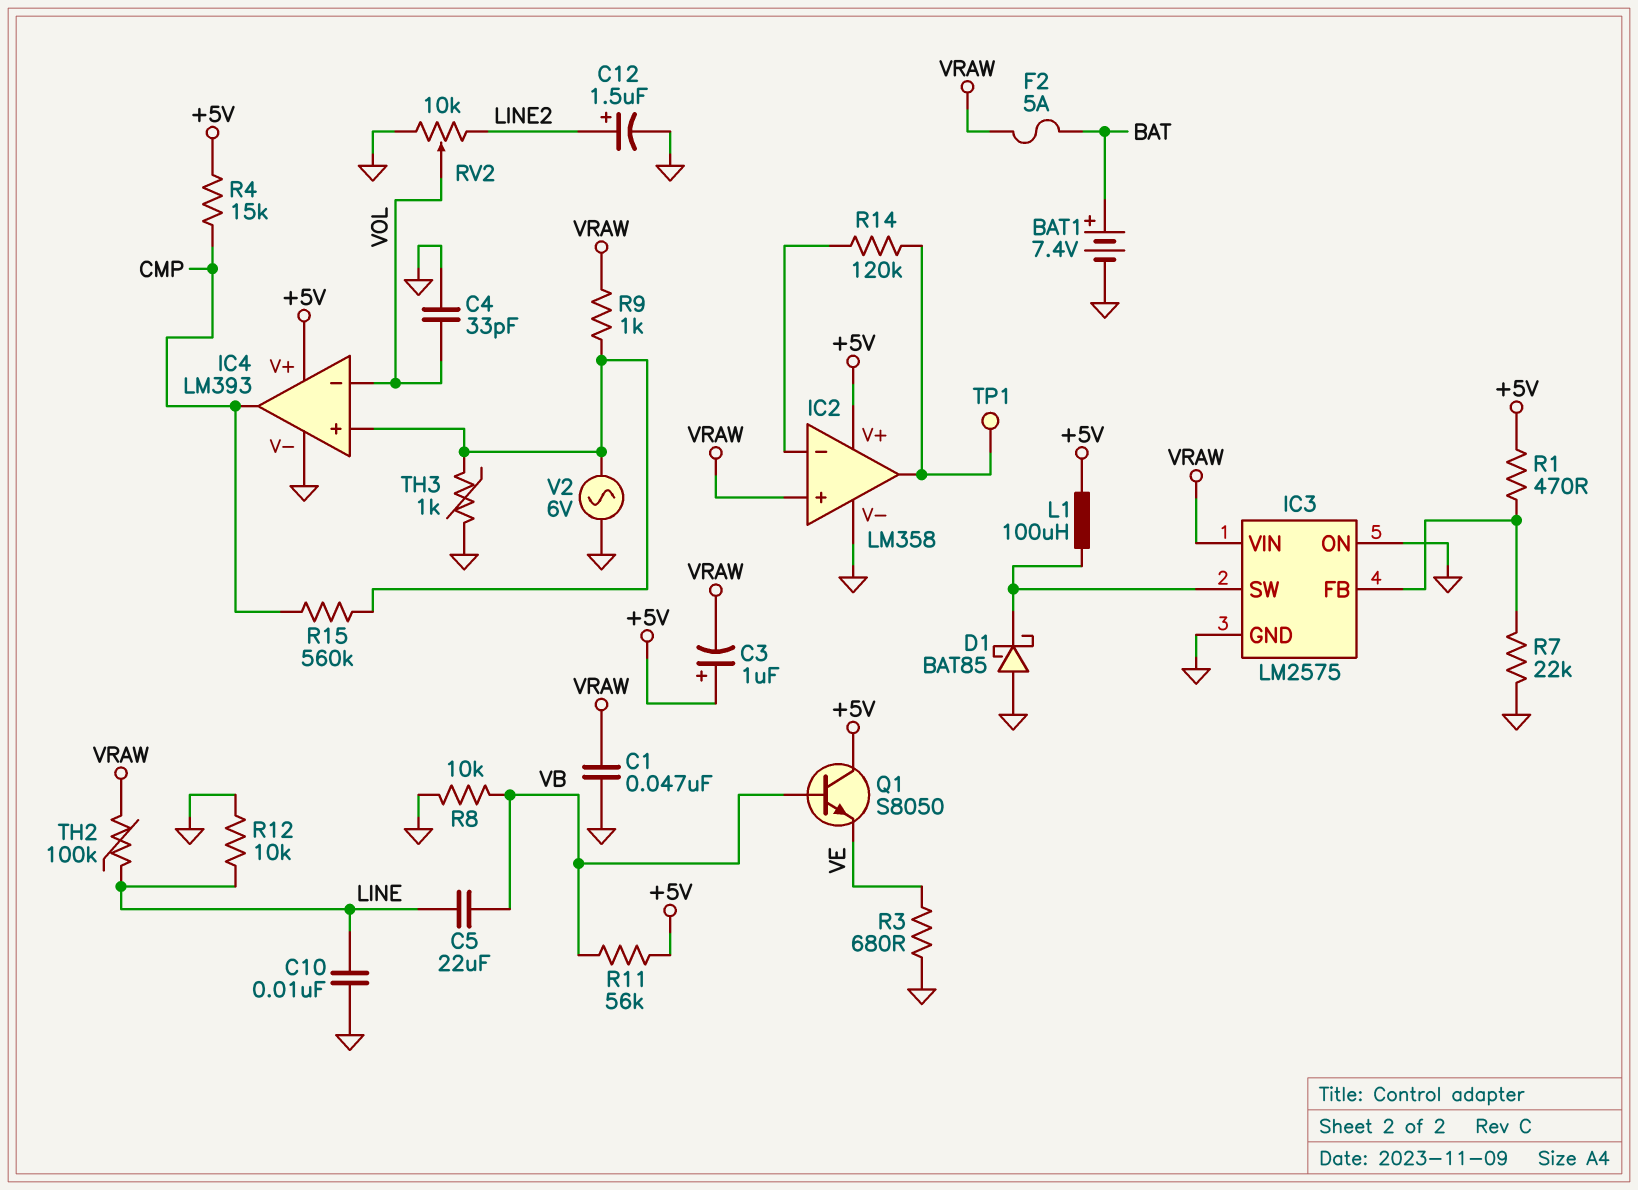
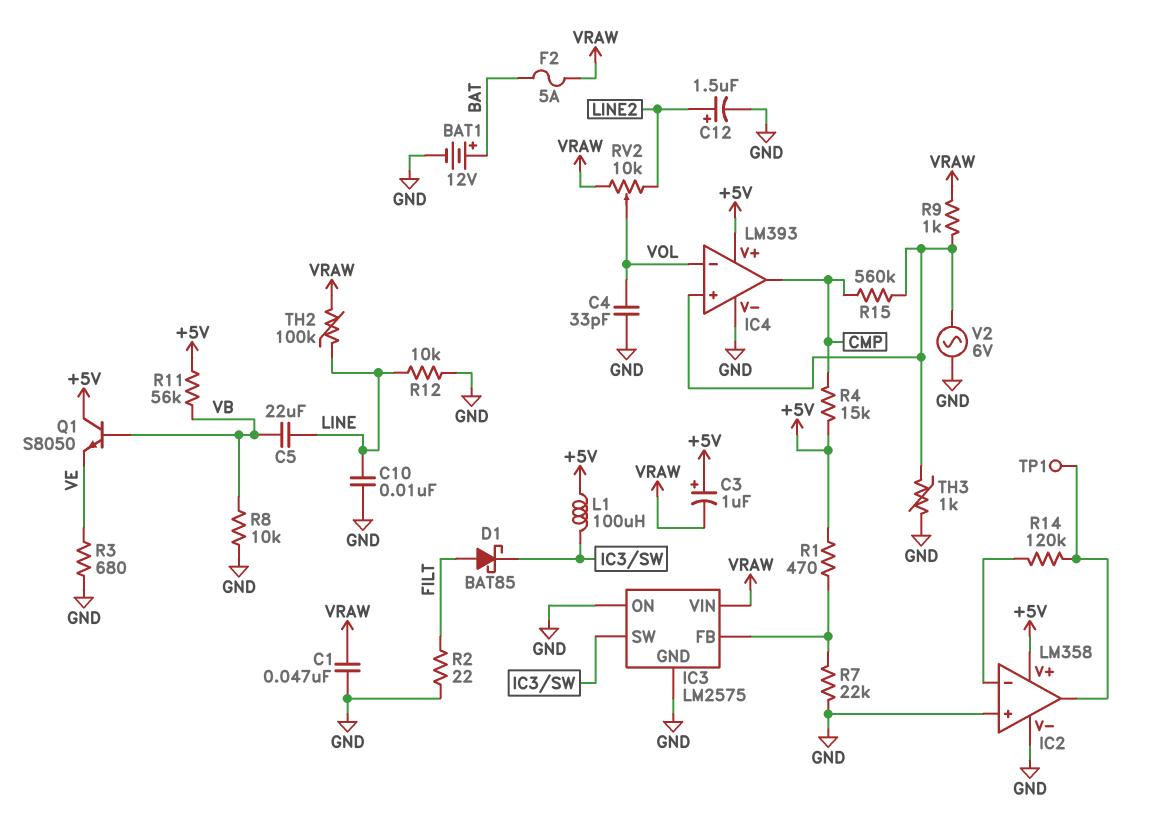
BAT1: 7.4V (plus BAT, minus GND) -> 12V (plus BAT, minus GND)
D1: schottky BAT85 (A GND, K IC3/SW) -> schottky BAT85 (A FILT, K IC3/SW)
IC2 pin in+: VRAW -> GND
R2: none -> 22 (FILT, GND)
RV2: 10k (GND, LINE2, wiper VOL) -> 10k (LINE2, VRAW, wiper VOL)

